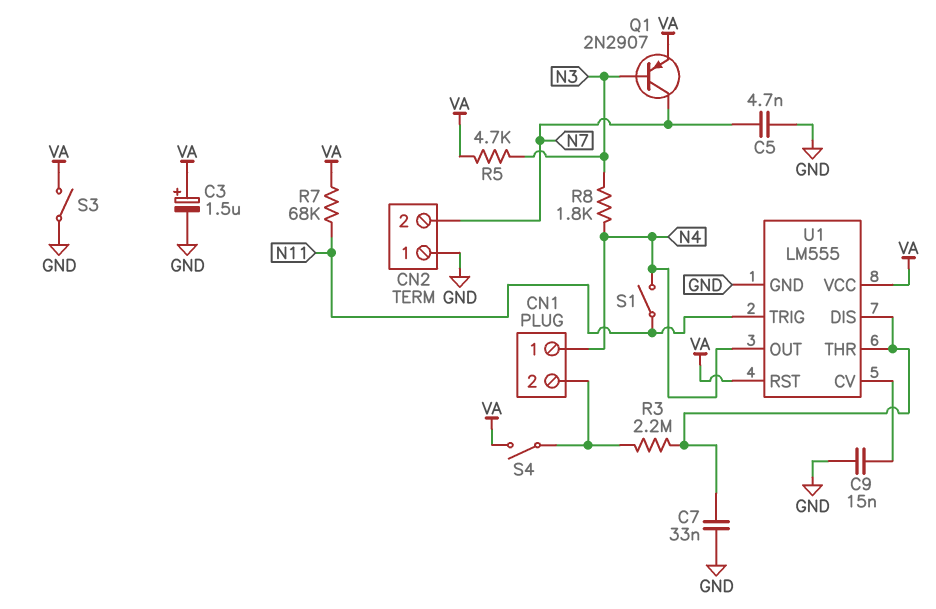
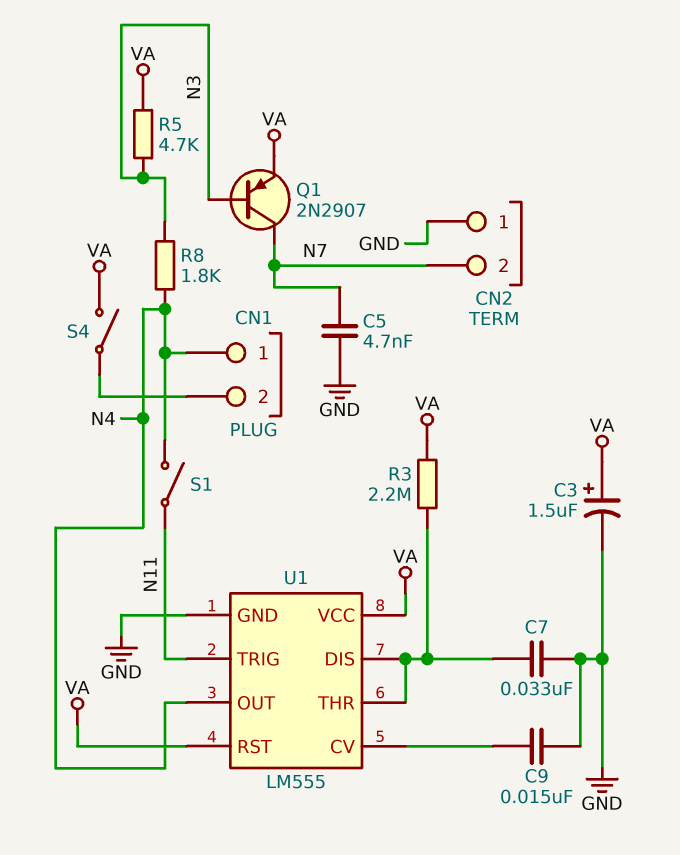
R3: 2.2M (CN1/2, U1/DIS) -> 2.2M (U1/DIS, VA)
R7: 68k (N11, VA) -> none
S3: switch (GND, VA) -> none

